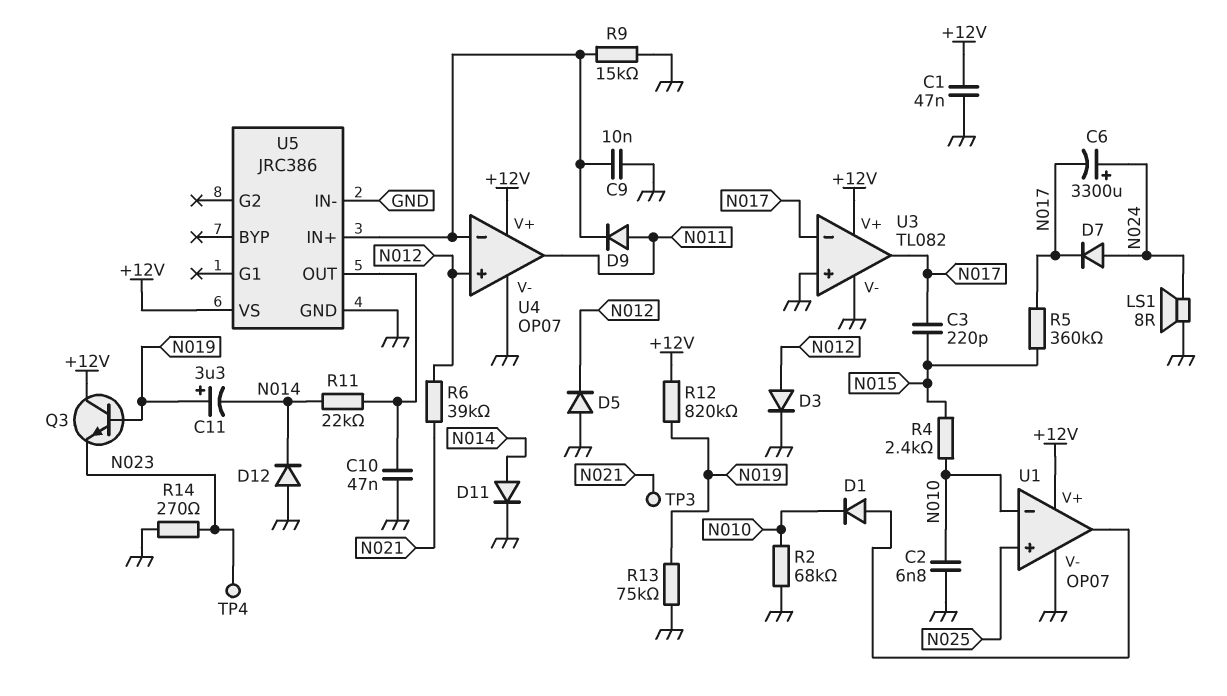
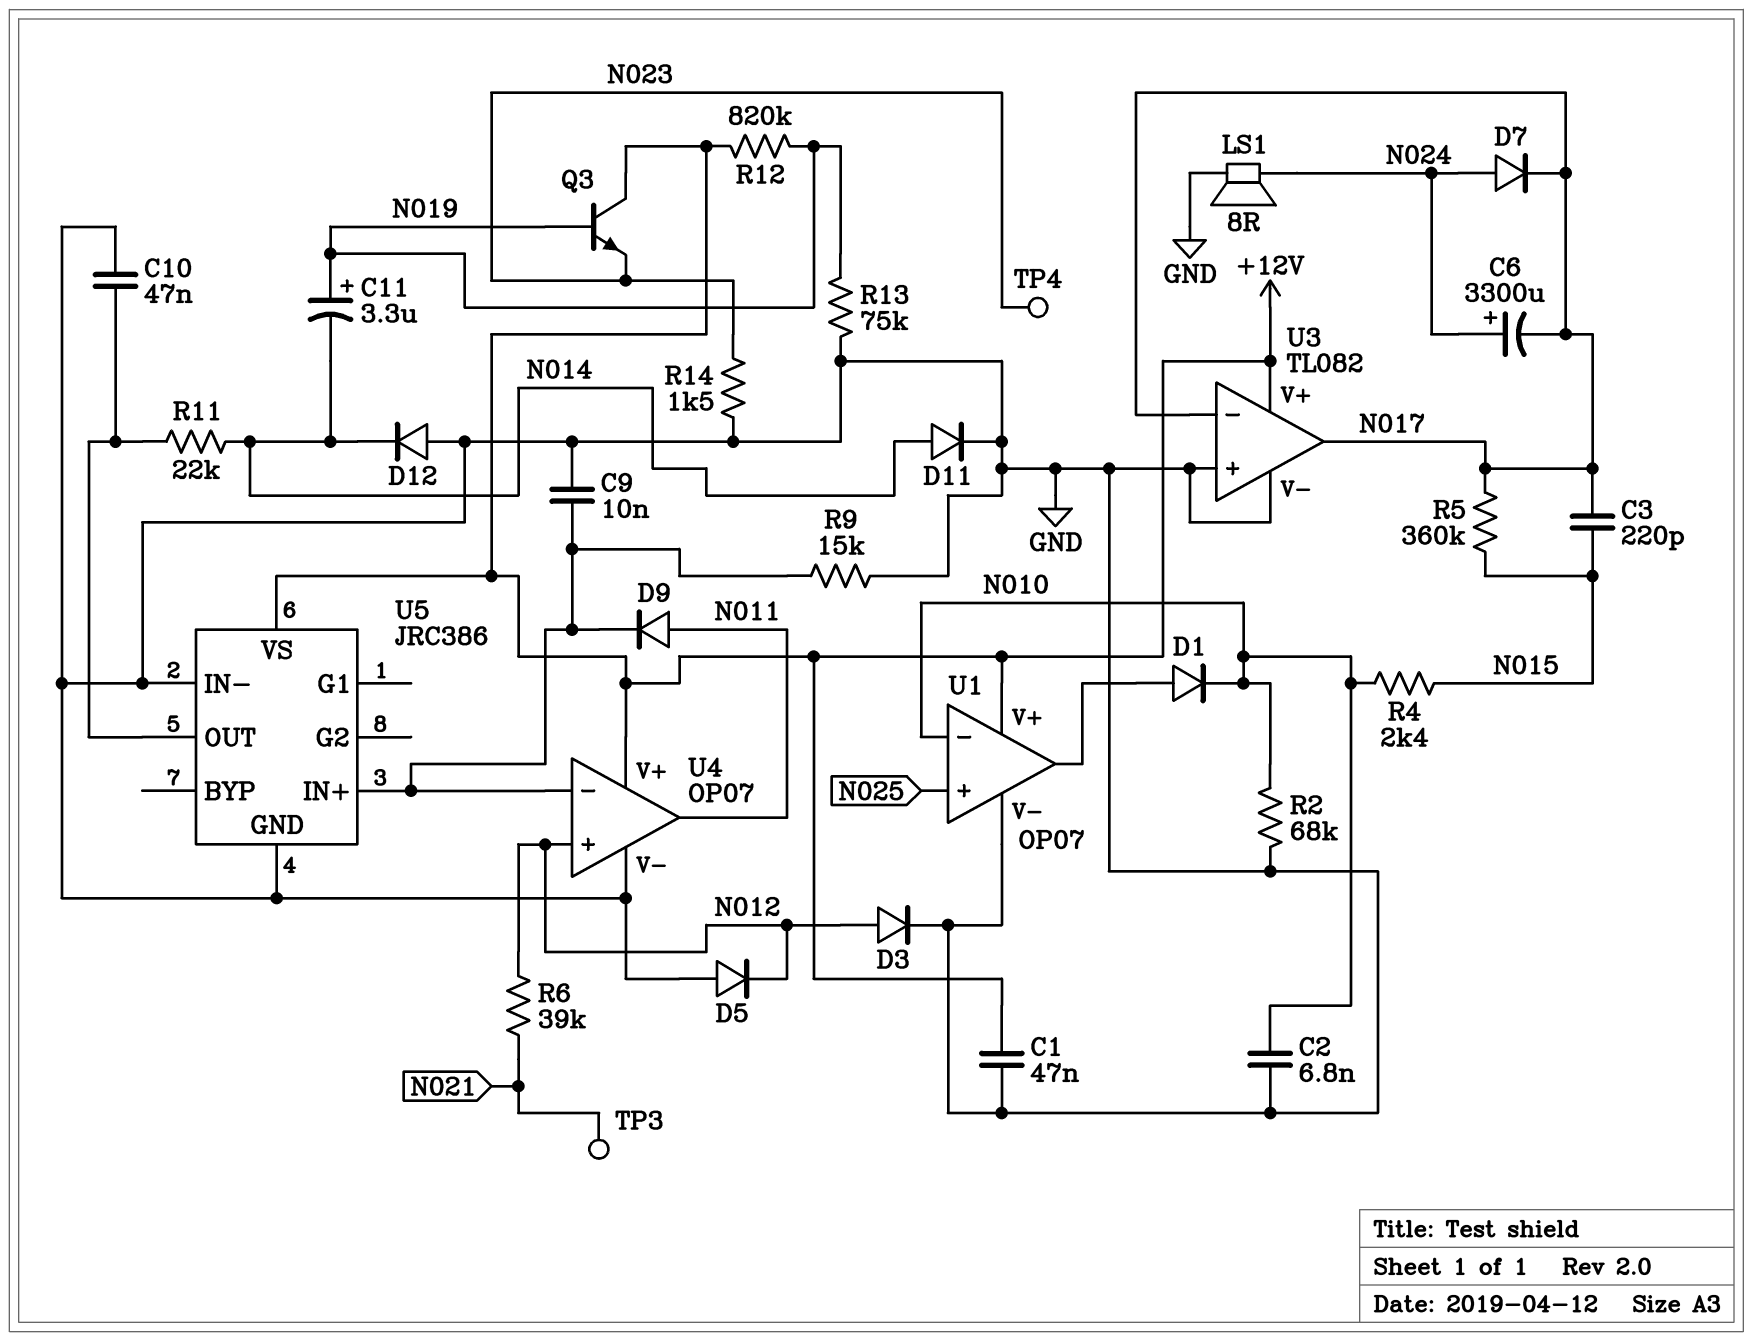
R14: 270 (GND, N023) -> 1.5k (GND, N023)

